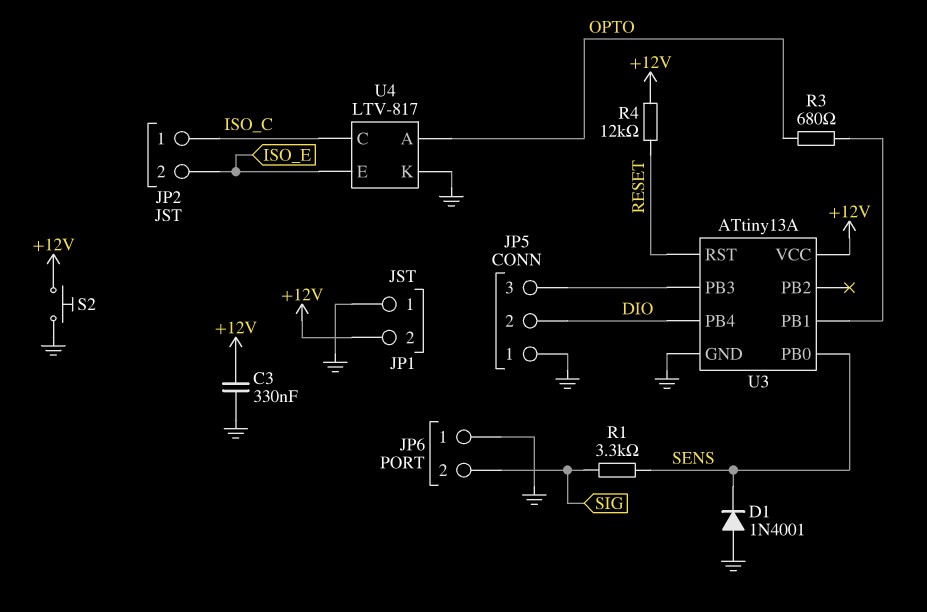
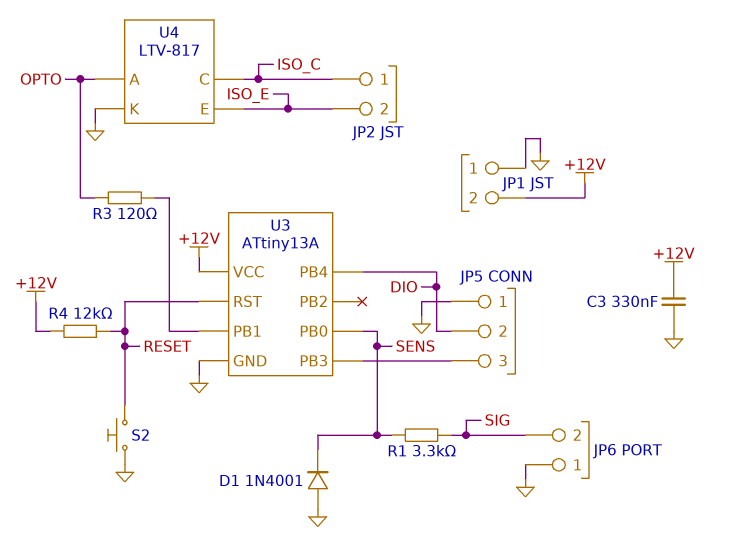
R3: 680 (OPTO, U3/PB1) -> 120 (OPTO, U3/PB1)
S2: button (+12V, GND) -> button (GND, RESET)

